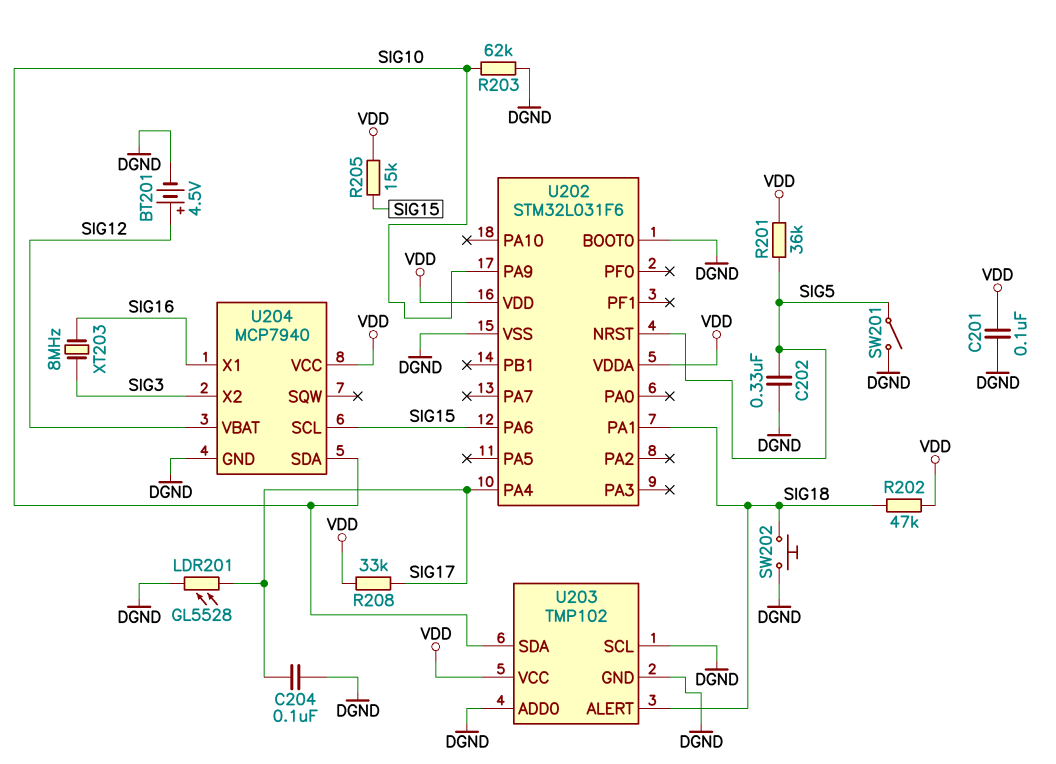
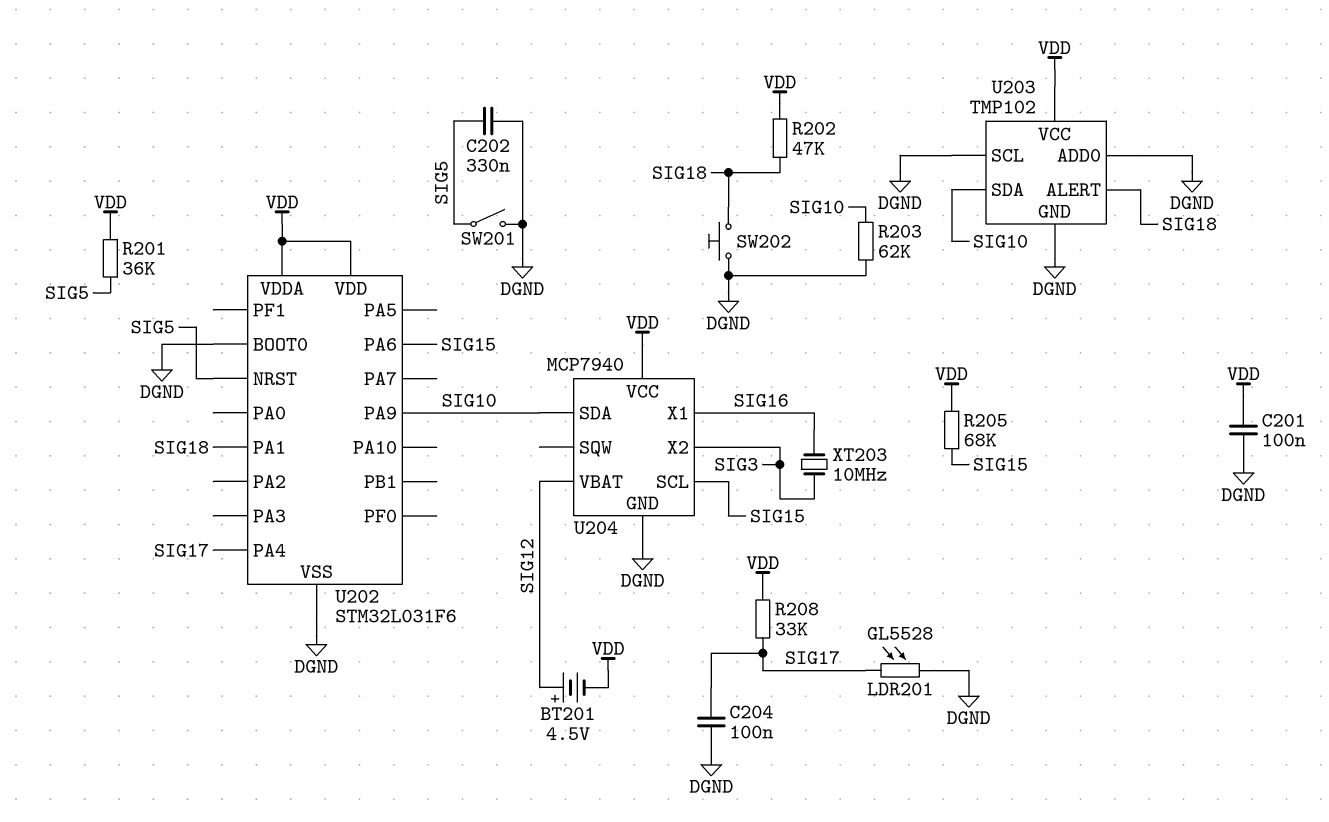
BT201: 4.5V (plus SIG12, minus DGND) -> 4.5V (plus SIG12, minus VDD)
R205: 15k (SIG15, VDD) -> 68k (SIG15, VDD)
XT203: 8MHz (SIG3, SIG16) -> 10MHz (SIG3, SIG16)

